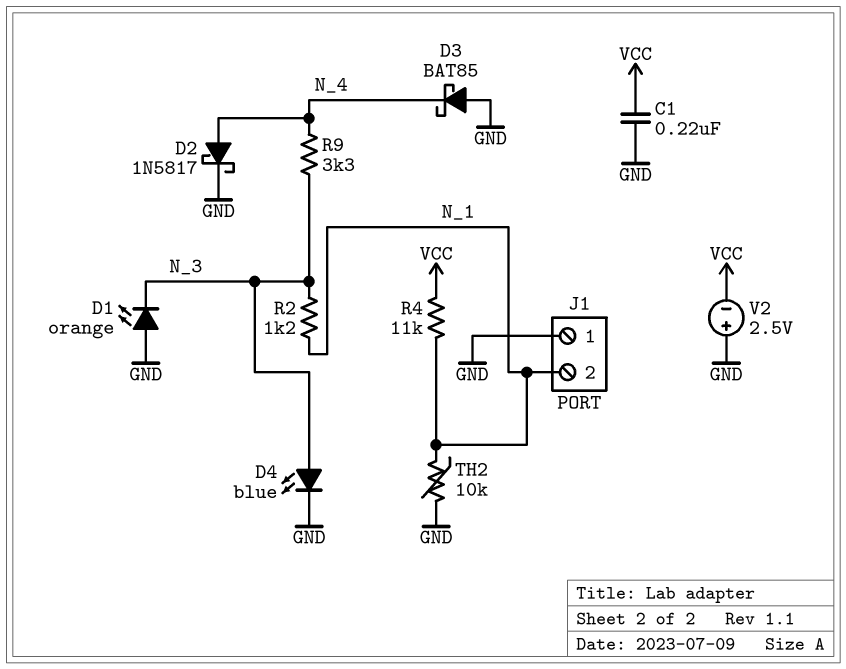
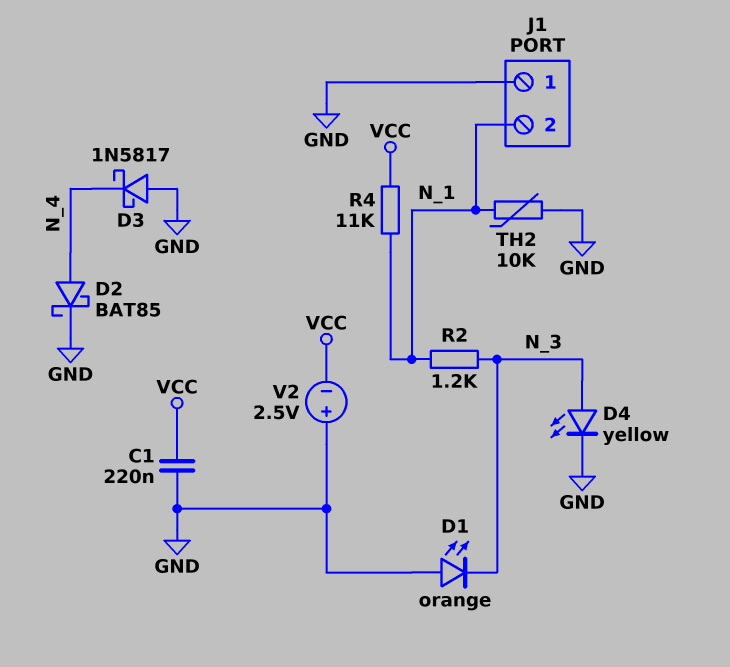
D2: schottky 1N5817 (A N_4, K GND) -> schottky BAT85 (A N_4, K GND)
D3: schottky BAT85 (A GND, K N_4) -> schottky 1N5817 (A GND, K N_4)
D4: LED blue (A N_3, K GND) -> LED yellow (A N_3, K GND)
R9: 3.3k (N_3, N_4) -> none

